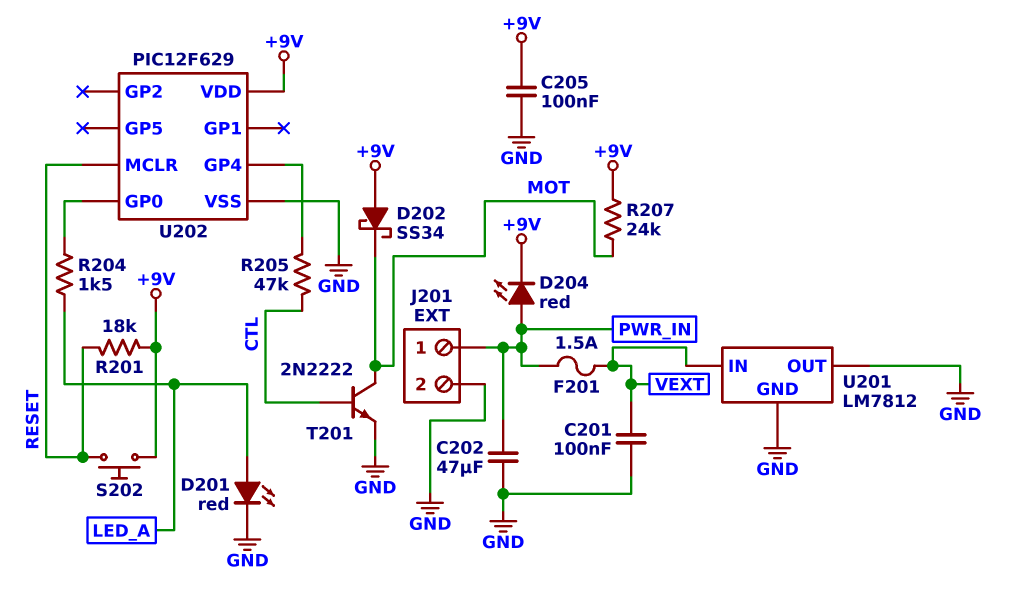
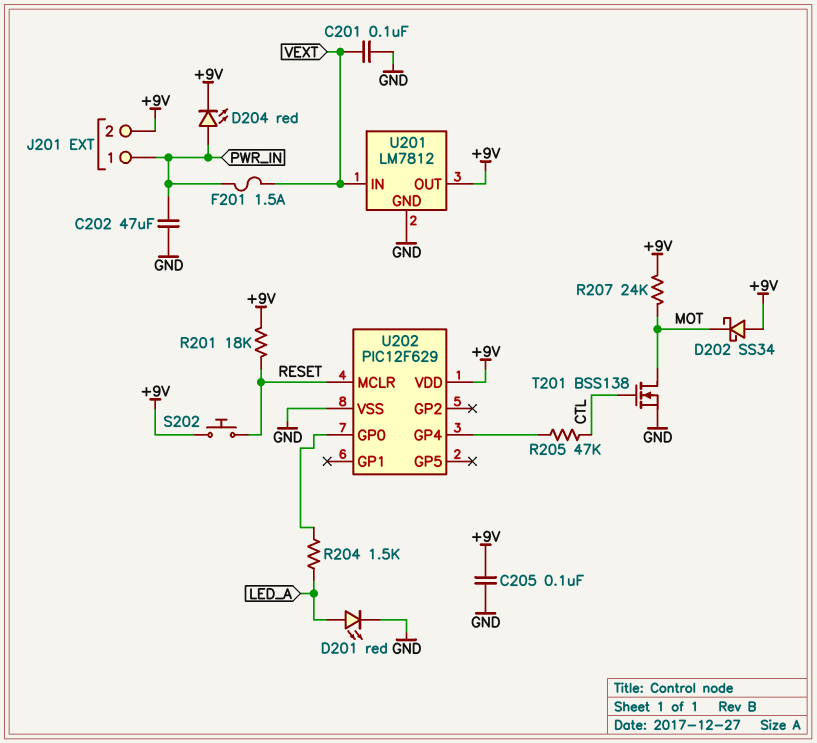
J201 pin 2: GND -> +9V
T201: NPN 2N2222 (B CTL, C MOT, E GND) -> NMOS BSS138 (G CTL, D MOT, S GND)
U201 pin OUT: GND -> +9V

